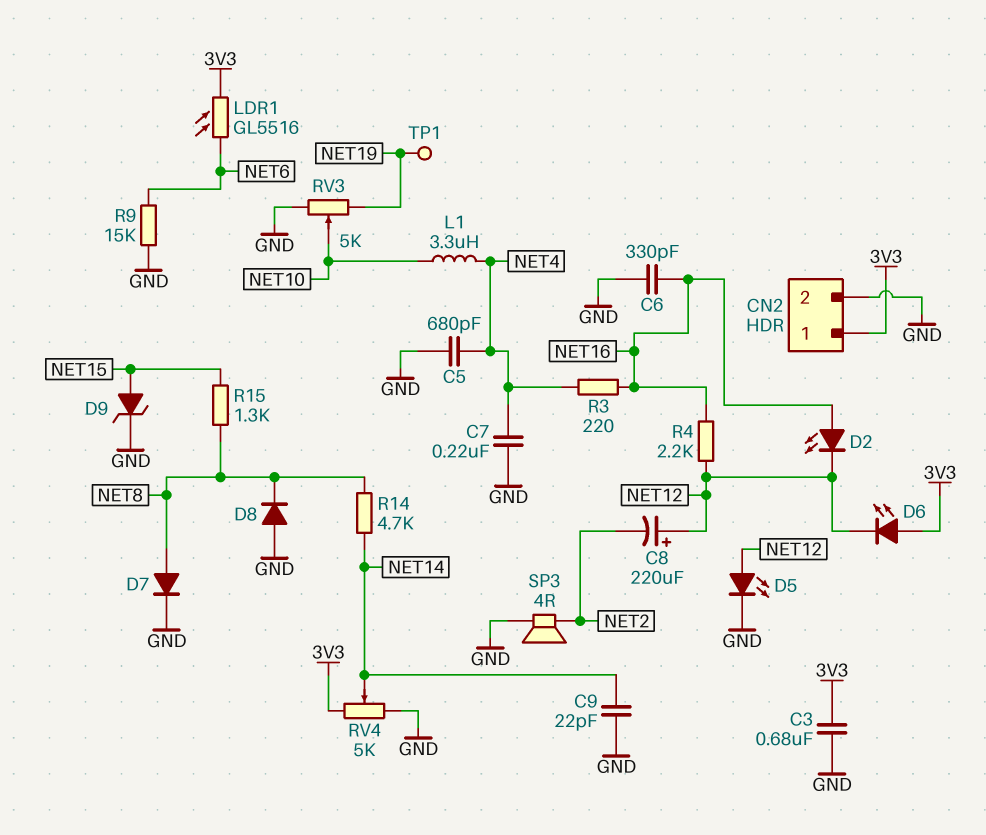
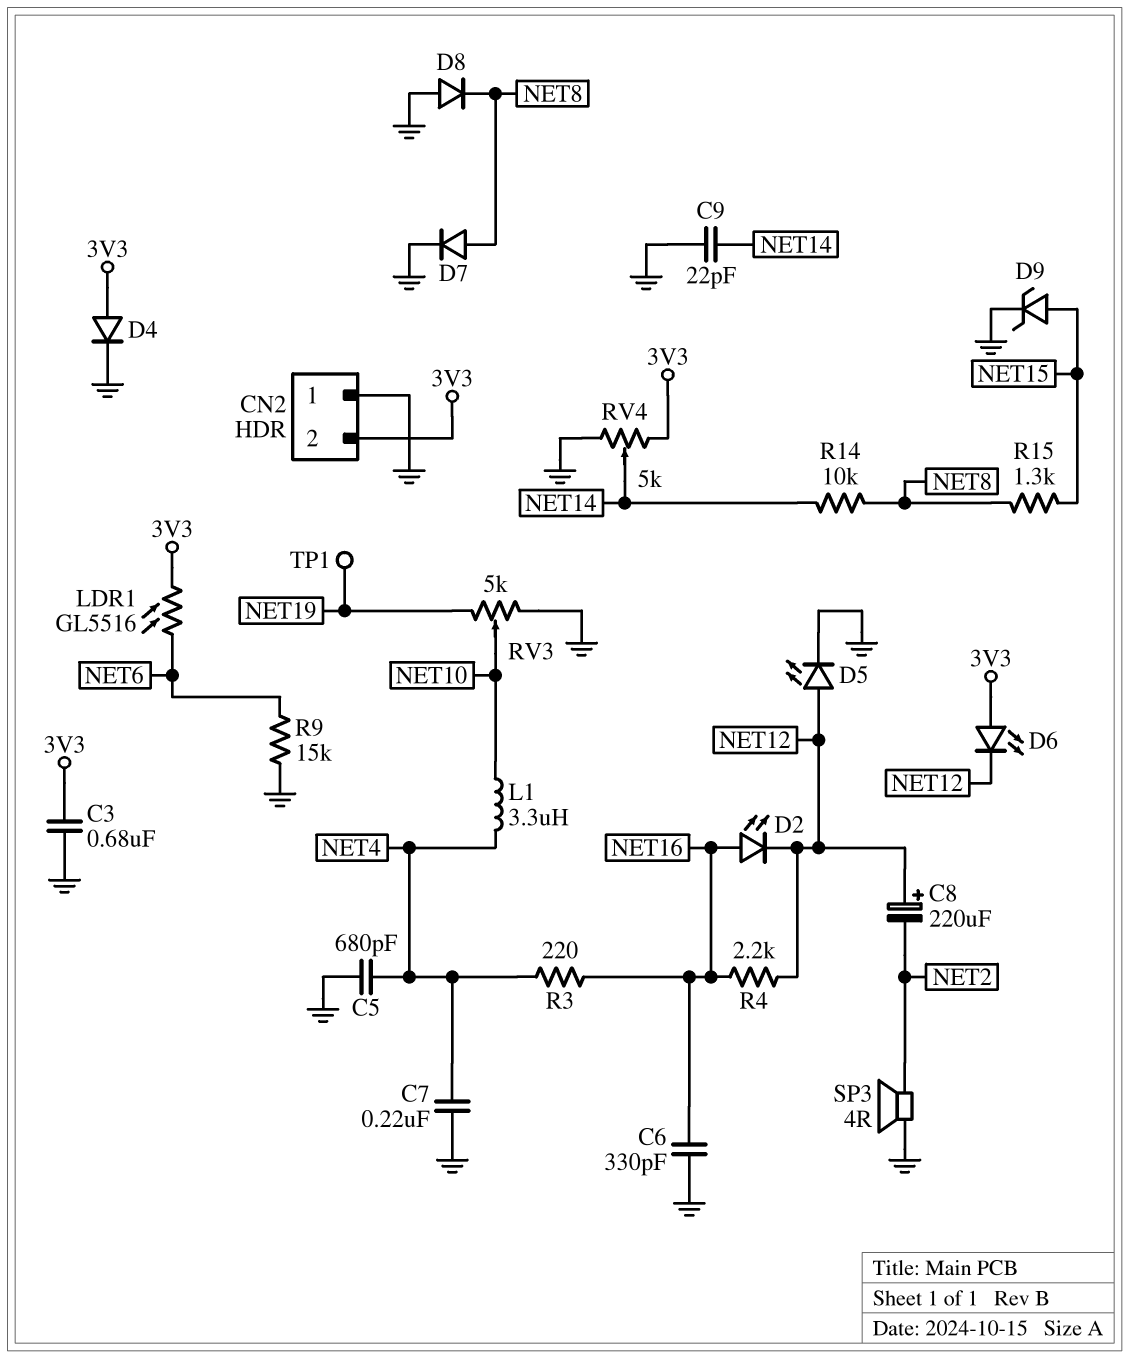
CN2 pin 1: 3V3 -> GND
CN2 pin 2: GND -> 3V3
D4: none -> diode (A 3V3, K GND)
R14: 4.7k (NET8, NET14) -> 10k (NET8, NET14)

